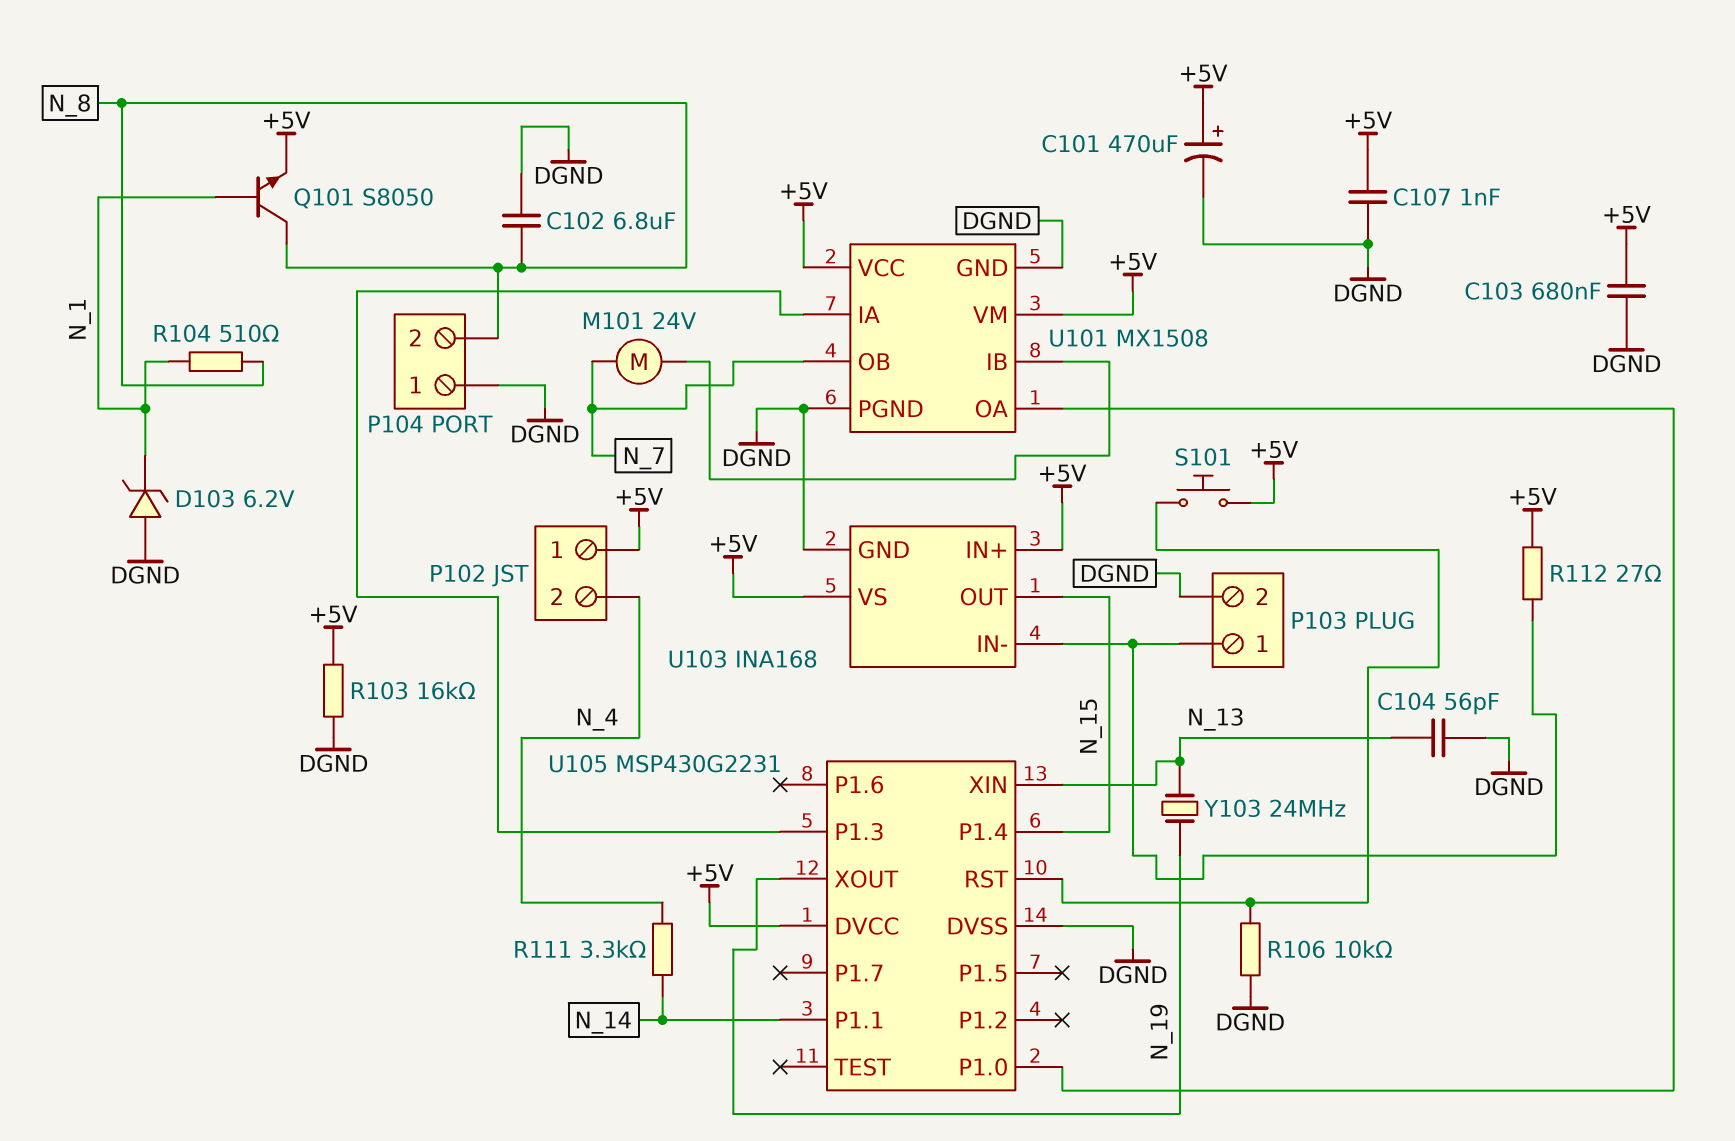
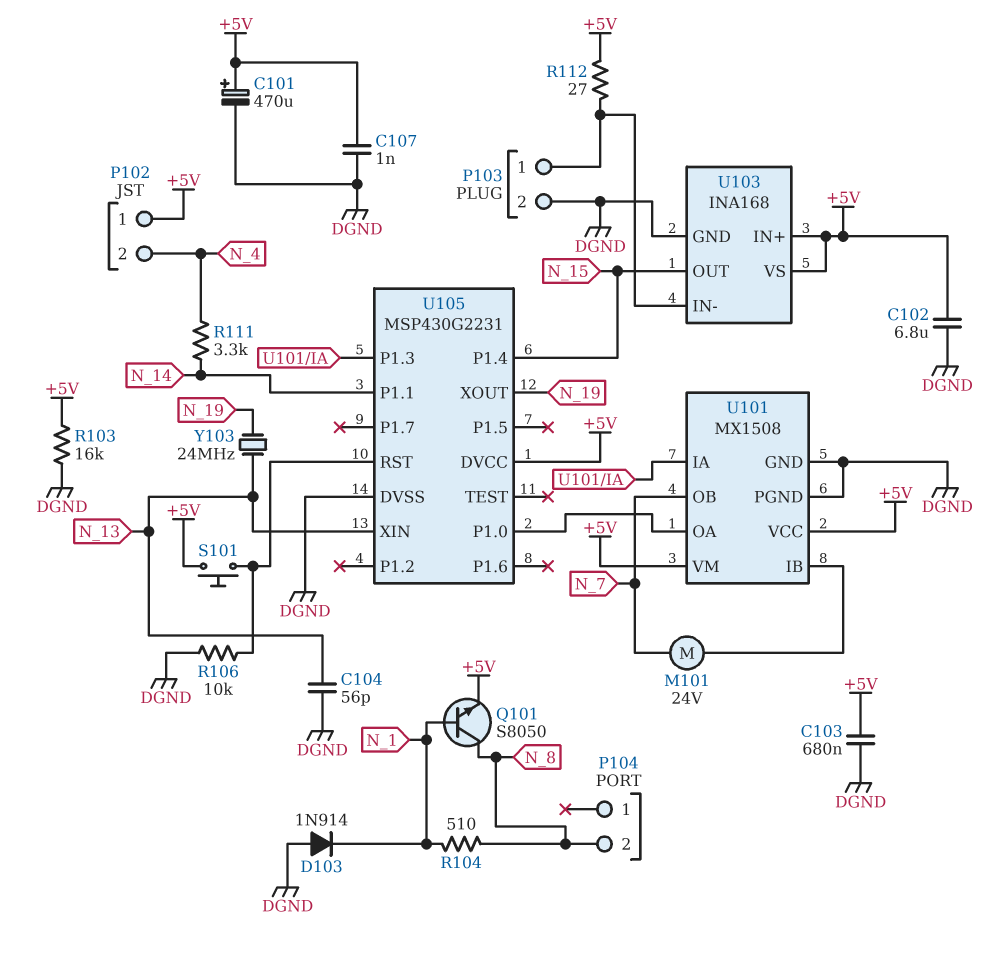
C102: 6.8uF (DGND, N_8) -> 6.8uF (+5V, DGND)
D103: zener 6.2V (A DGND, K N_1) -> diode 1N914 (A DGND, K N_1)
P104 pin 1: DGND -> none

